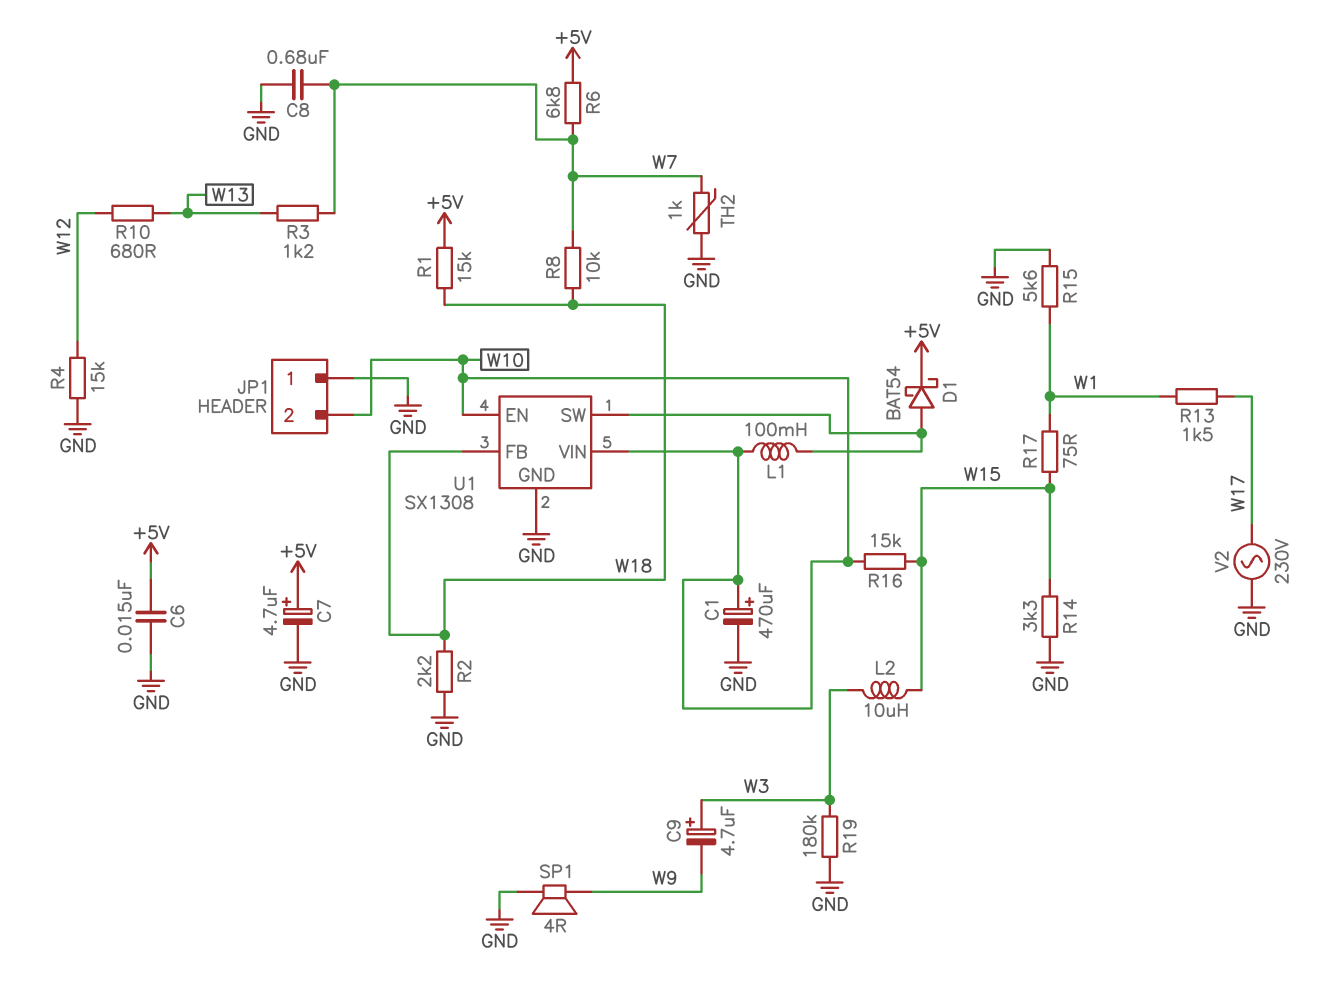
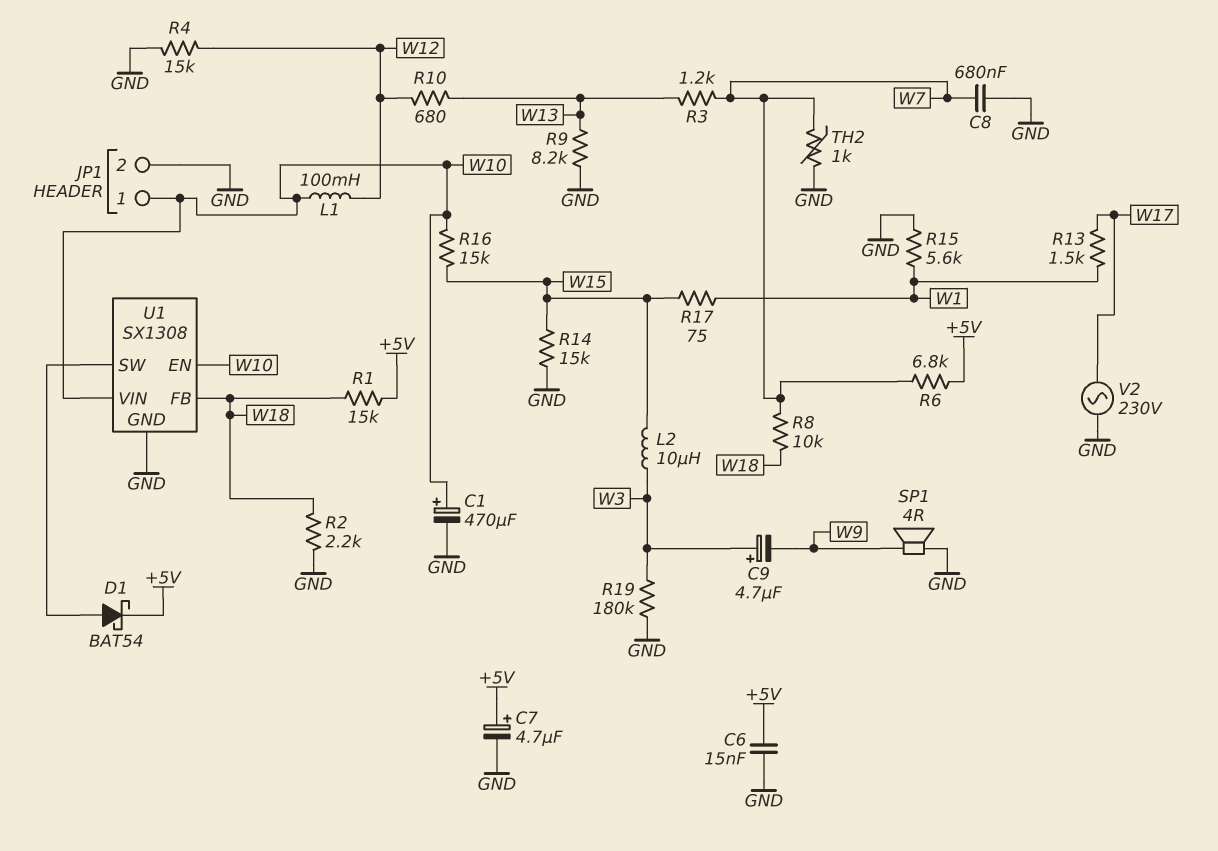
JP1 pin 1: GND -> W10
JP1 pin 2: W10 -> GND
L1: 100mH (U1/SW, W10) -> 100mH (W10, W12)
R9: none -> 8.2k (GND, W13)
R14: 3.3k (GND, W15) -> 15k (GND, W15)

